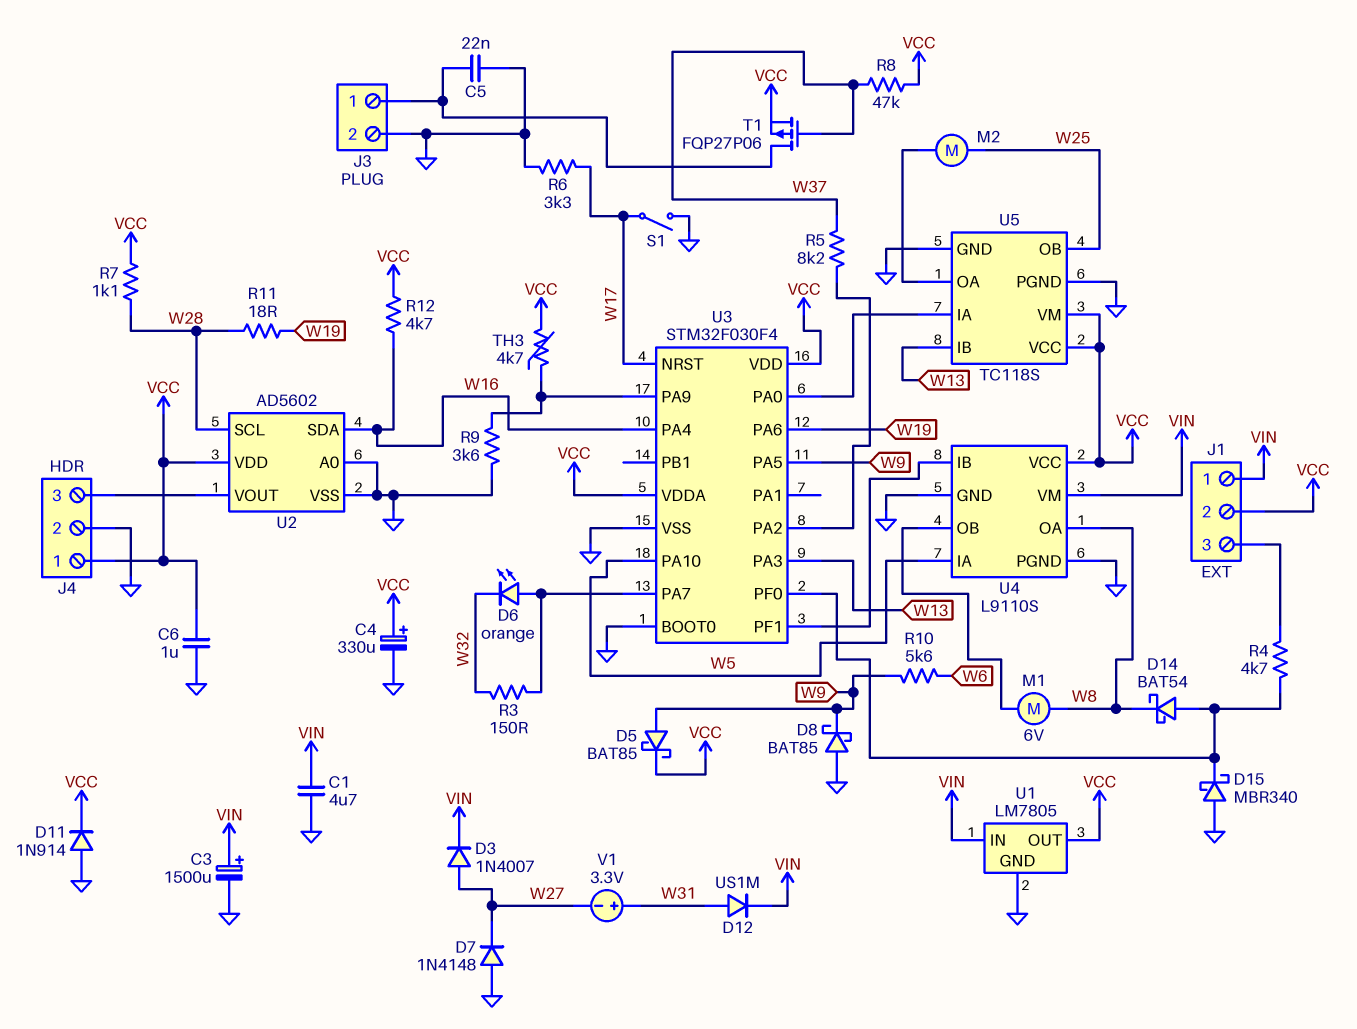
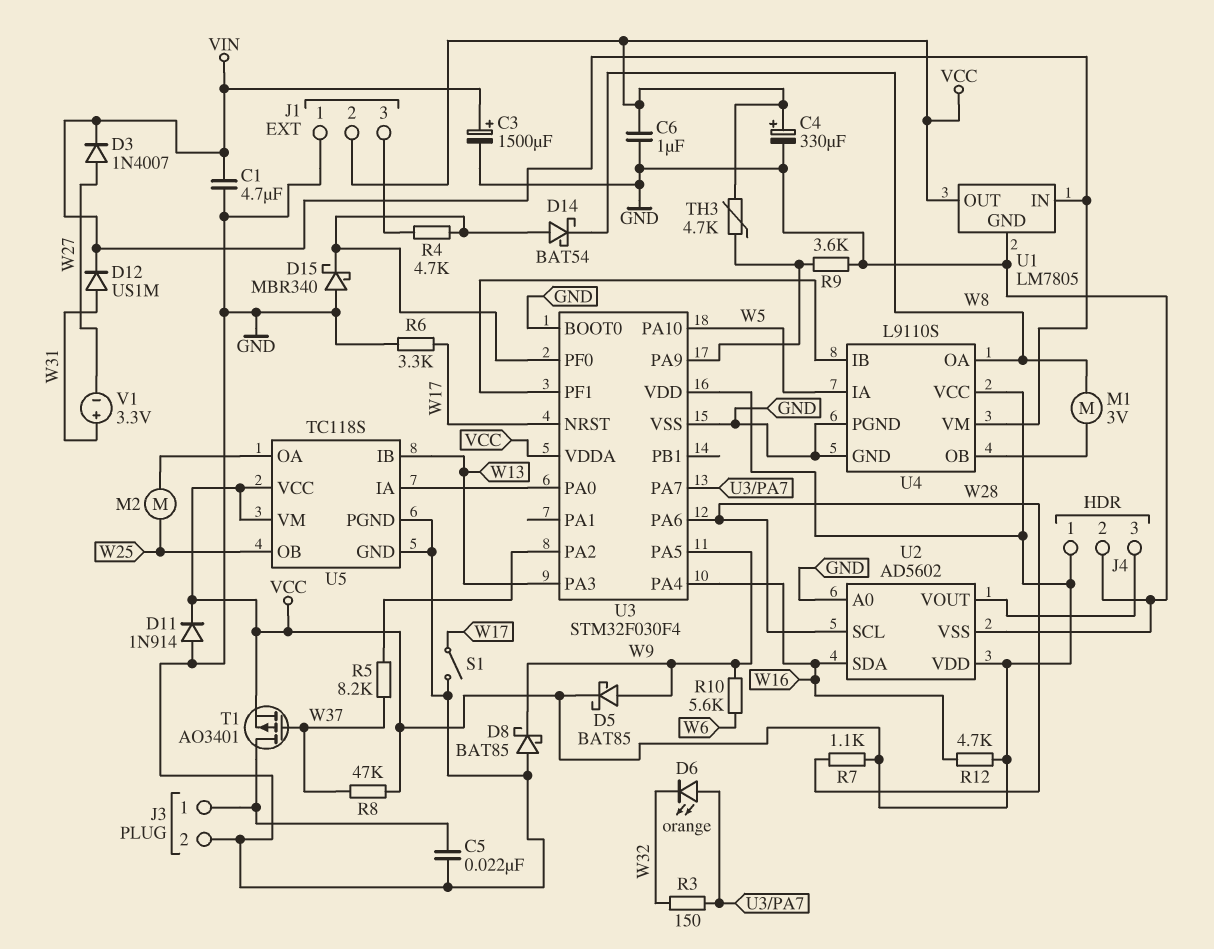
D7: diode 1N4148 (A GND, K W27) -> none
J1 pin 1: VIN -> GND
M1: motor 6V (U4/OB, W8) -> motor 3V (U4/OB, W8)
R11: 18 (W19, W28) -> none
T1: PMOS FQP27P06 (G W37, D J3/1, S VCC) -> PMOS AO3401 (G W37, D J3/1, S VCC)
U3 pin PA6: W19 -> W28

